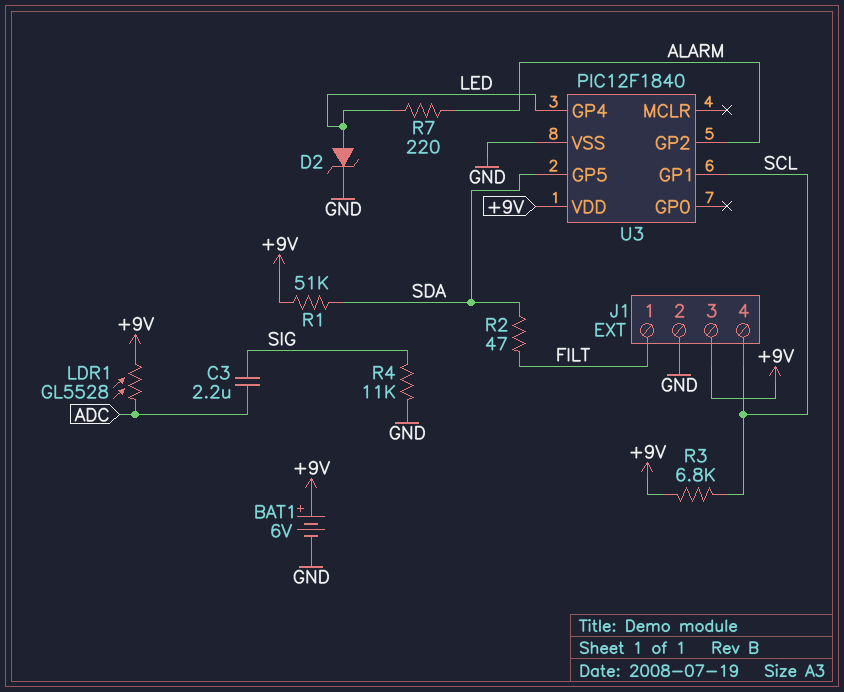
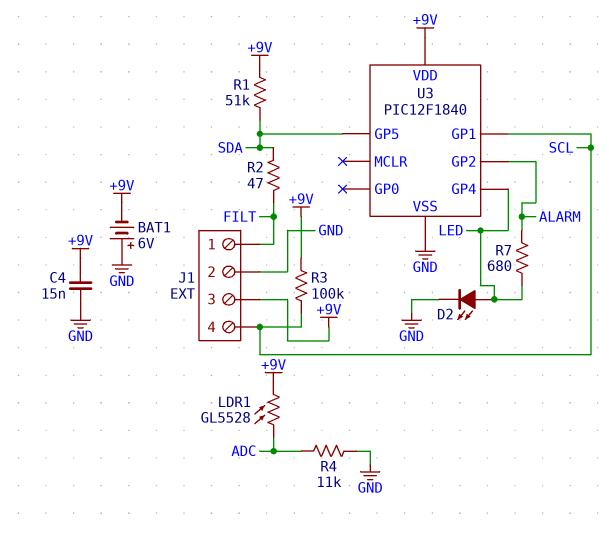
BAT1: 6V (plus +9V, minus GND) -> 6V (plus GND, minus +9V)
C3: 2.2uF (ADC, SIG) -> none
C4: none -> 15nF (+9V, GND)
D2: zener (A LED, K GND) -> LED (A LED, K GND)
R3: 6.8k (+9V, SCL) -> 100k (+9V, SCL)
R4: 11k (GND, SIG) -> 11k (ADC, GND)
R7: 220 (ALARM, LED) -> 680 (ALARM, LED)

